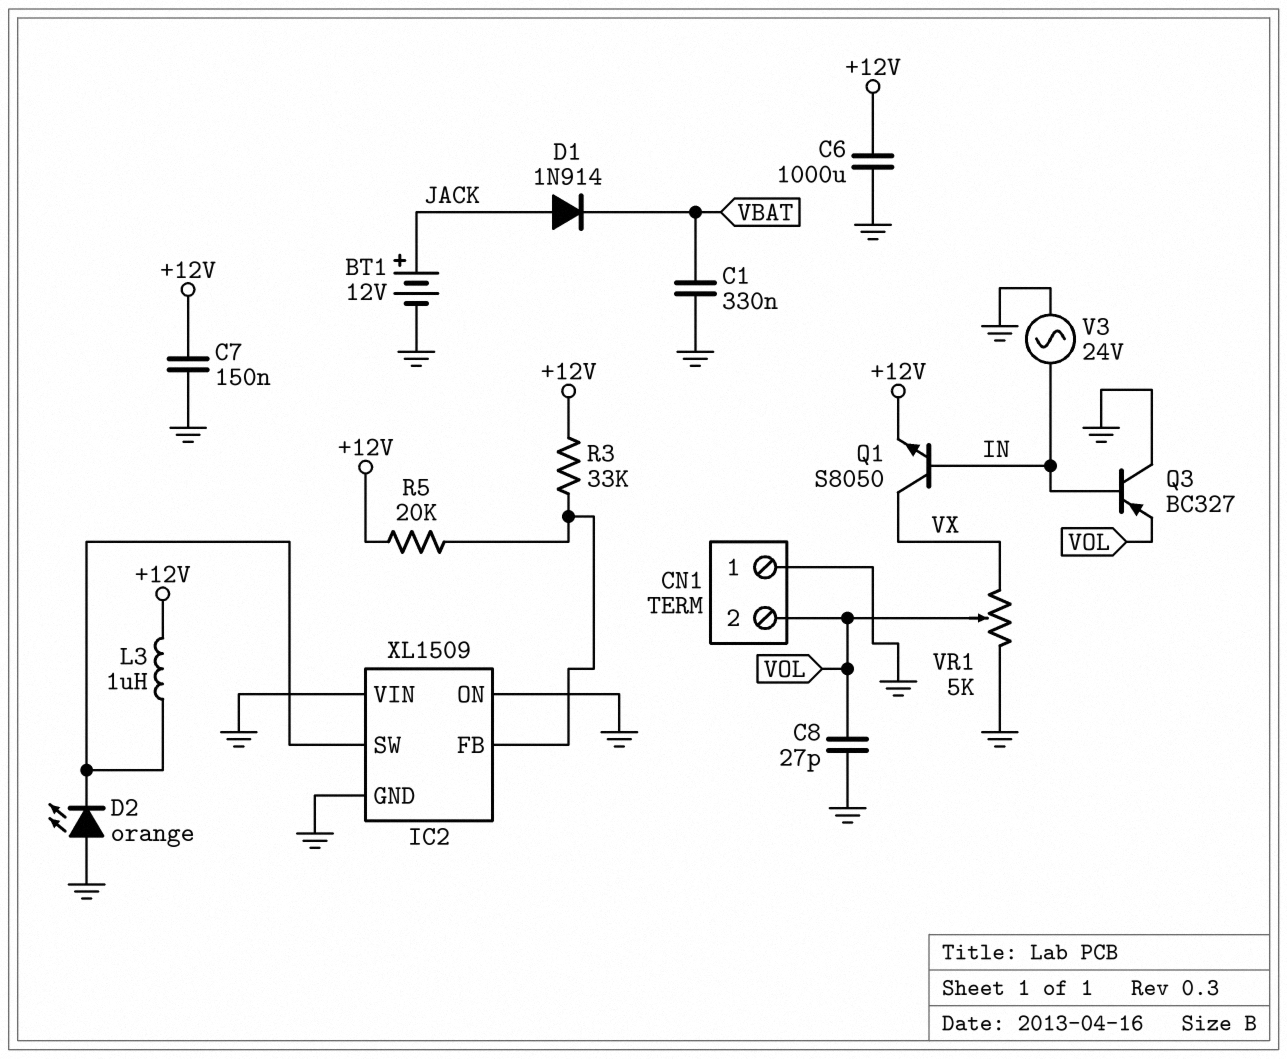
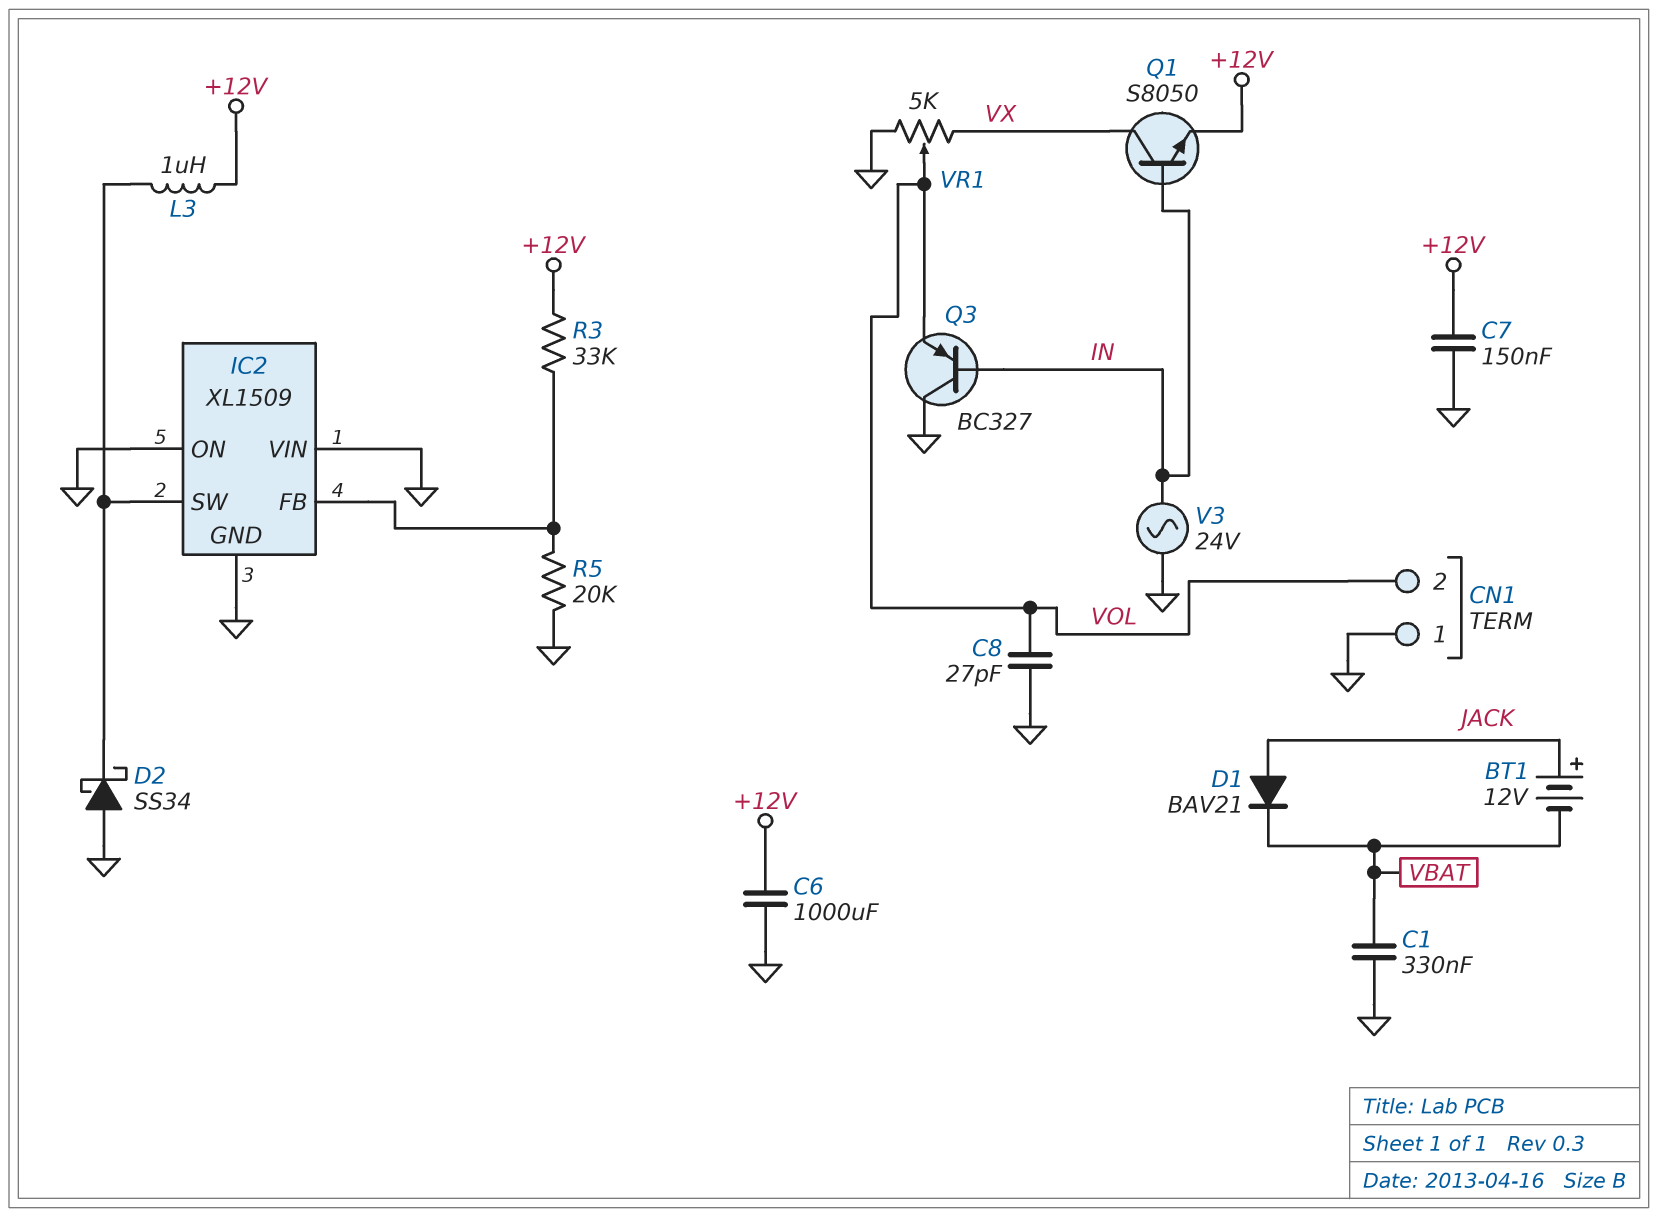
BT1: 12V (plus JACK, minus GND) -> 12V (plus JACK, minus VBAT)
D1: diode 1N914 (A JACK, K VBAT) -> diode BAV21 (A JACK, K VBAT)
D2: LED orange (A GND, K IC2/SW) -> schottky SS34 (A GND, K IC2/SW)
R5: 20k (+12V, IC2/FB) -> 20k (GND, IC2/FB)

